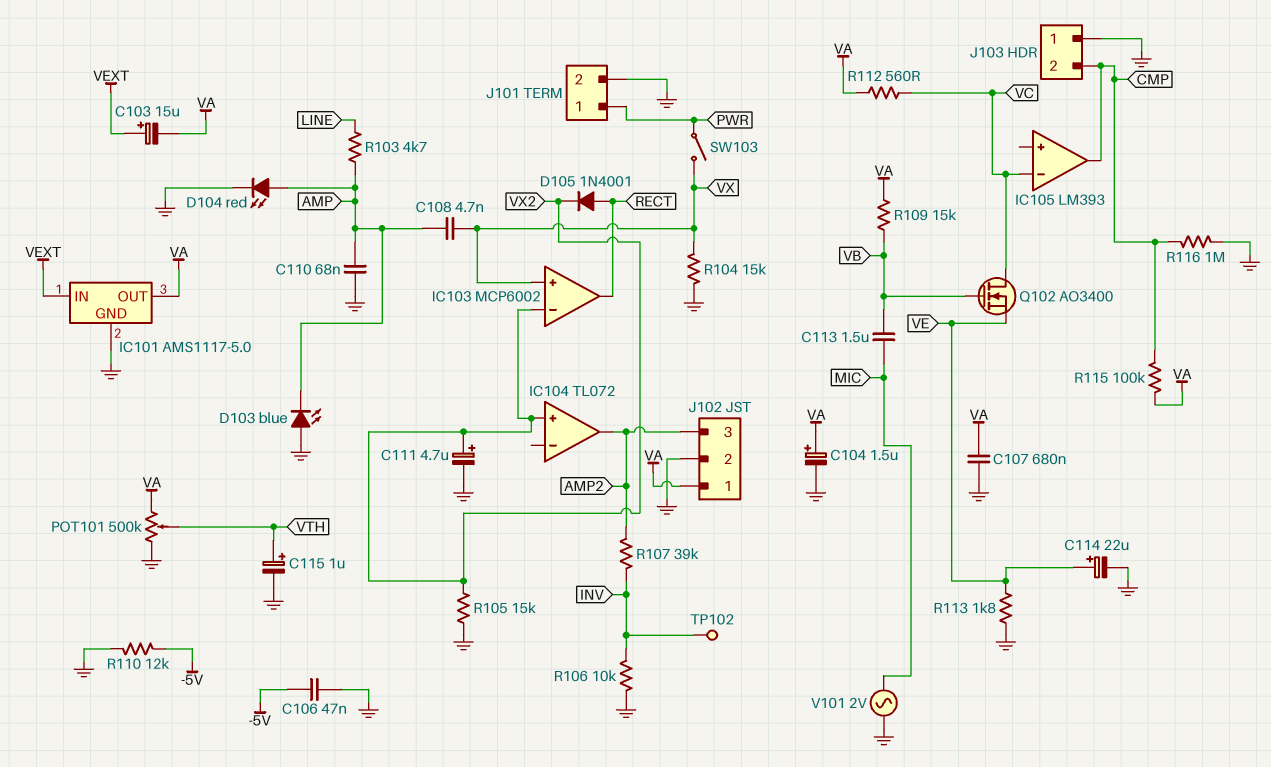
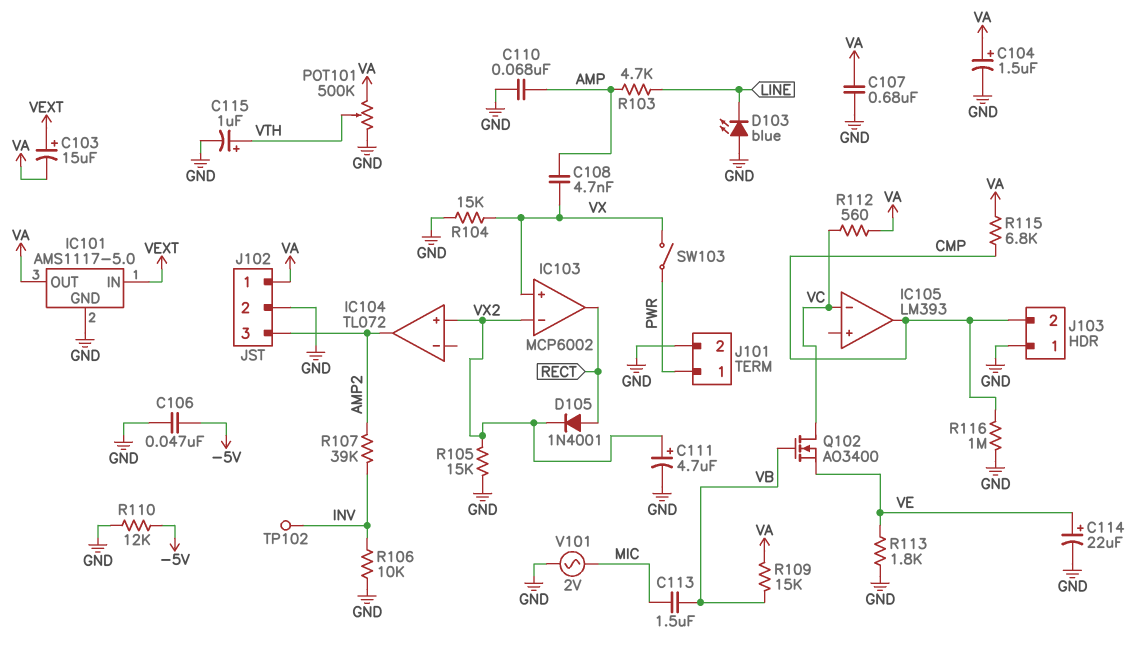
D103: LED blue (A GND, K AMP) -> LED blue (A GND, K LINE)
D104: LED red (A AMP, K GND) -> none
R115: 100k (CMP, VA) -> 6.8k (CMP, VA)

